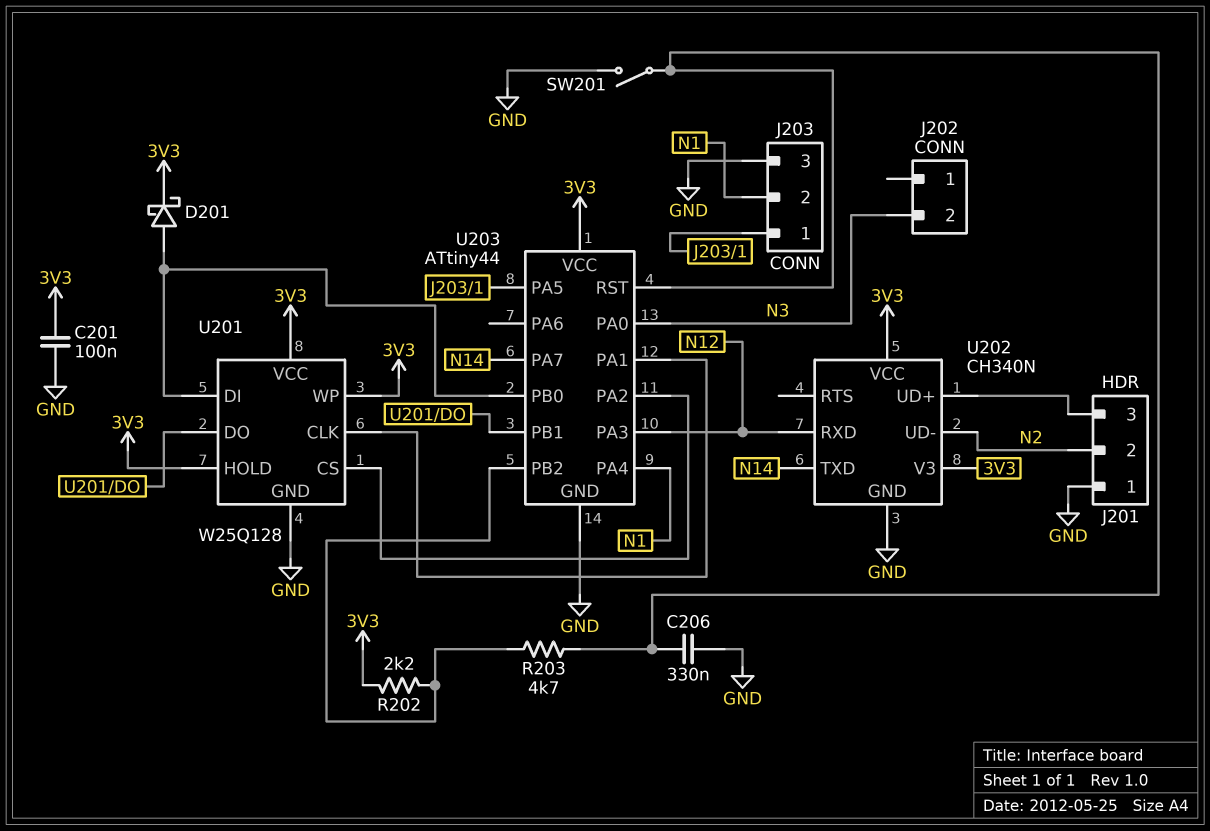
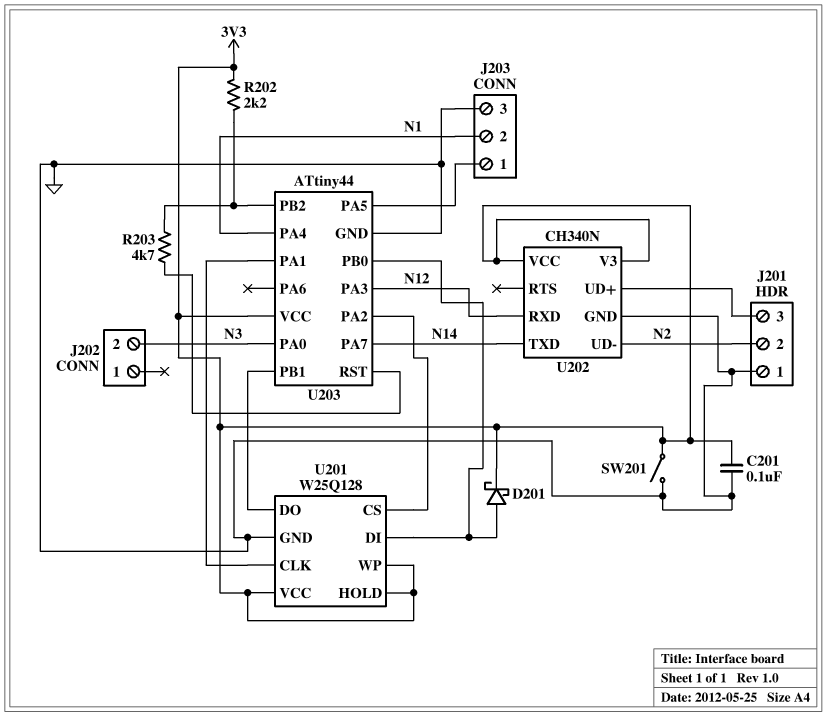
C206: 330nF (GND, U203/RST) -> none
SW201: switch (GND, U203/RST) -> switch (3V3, GND)

